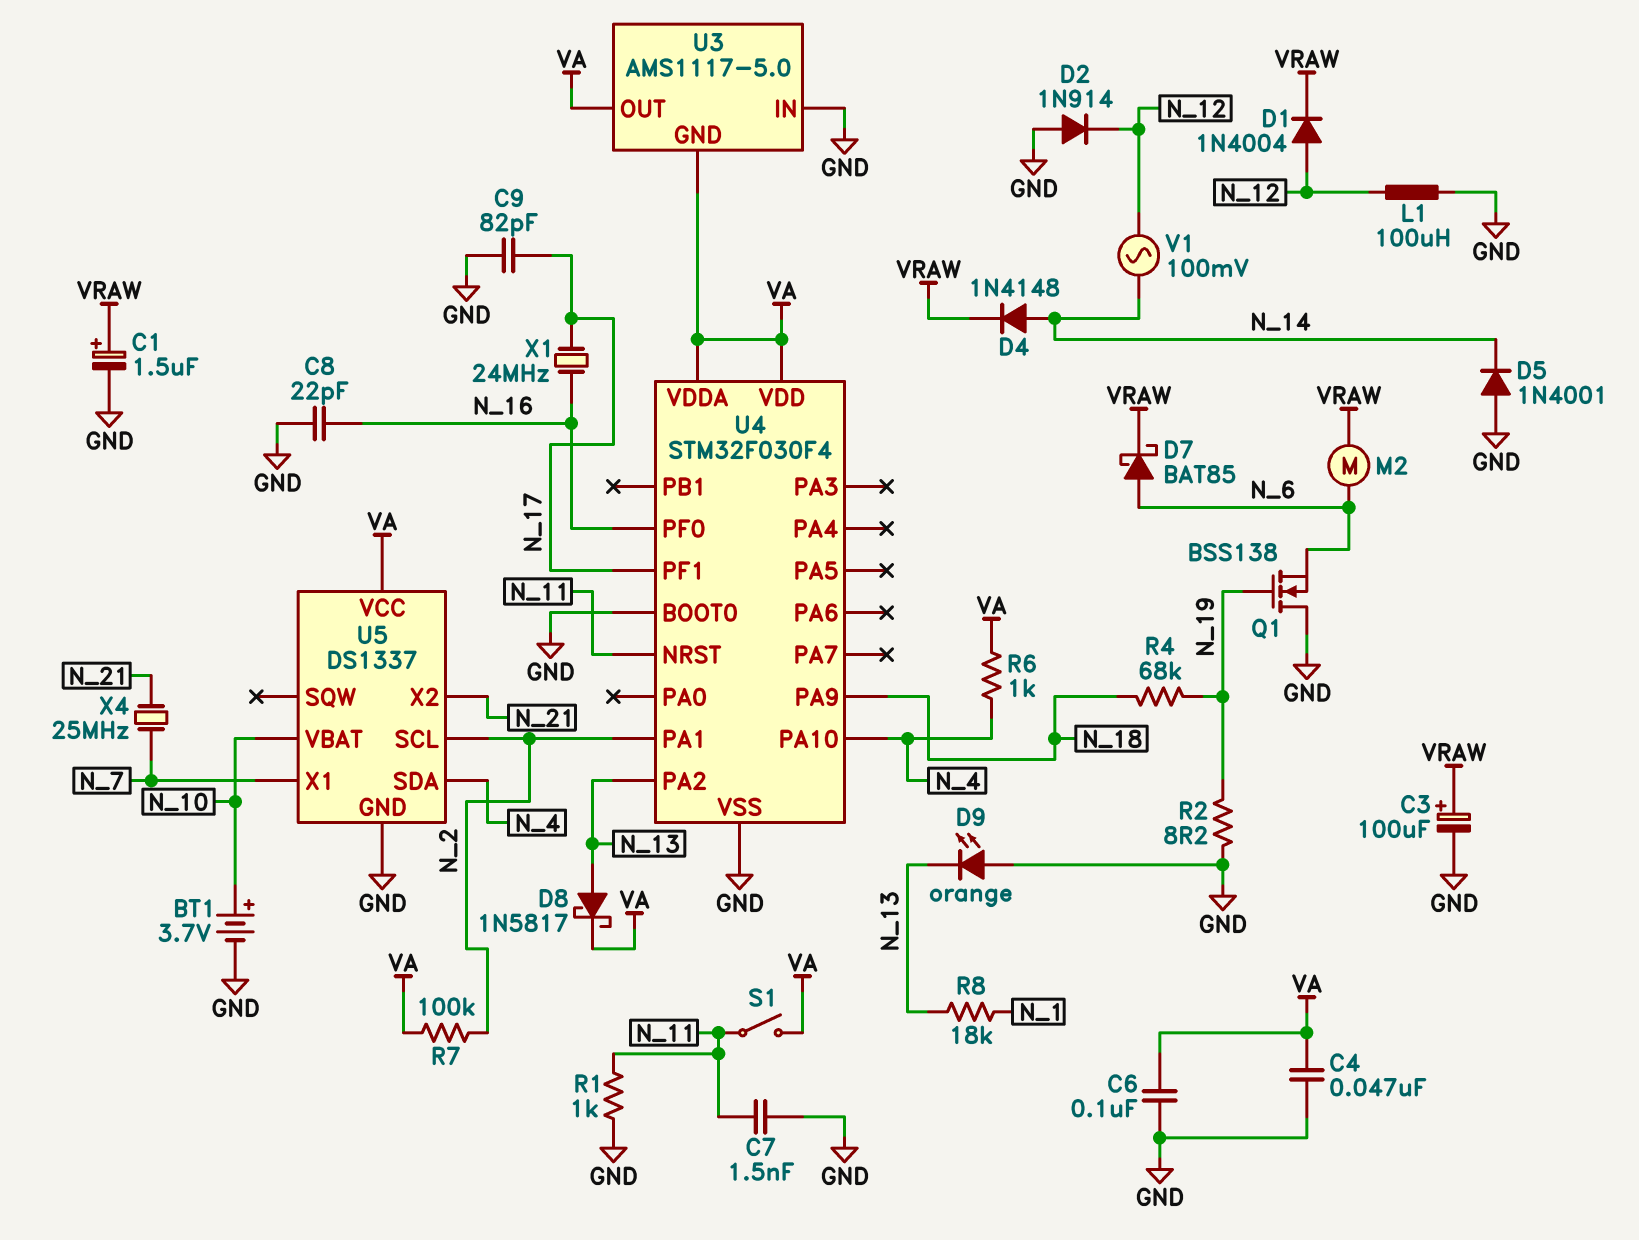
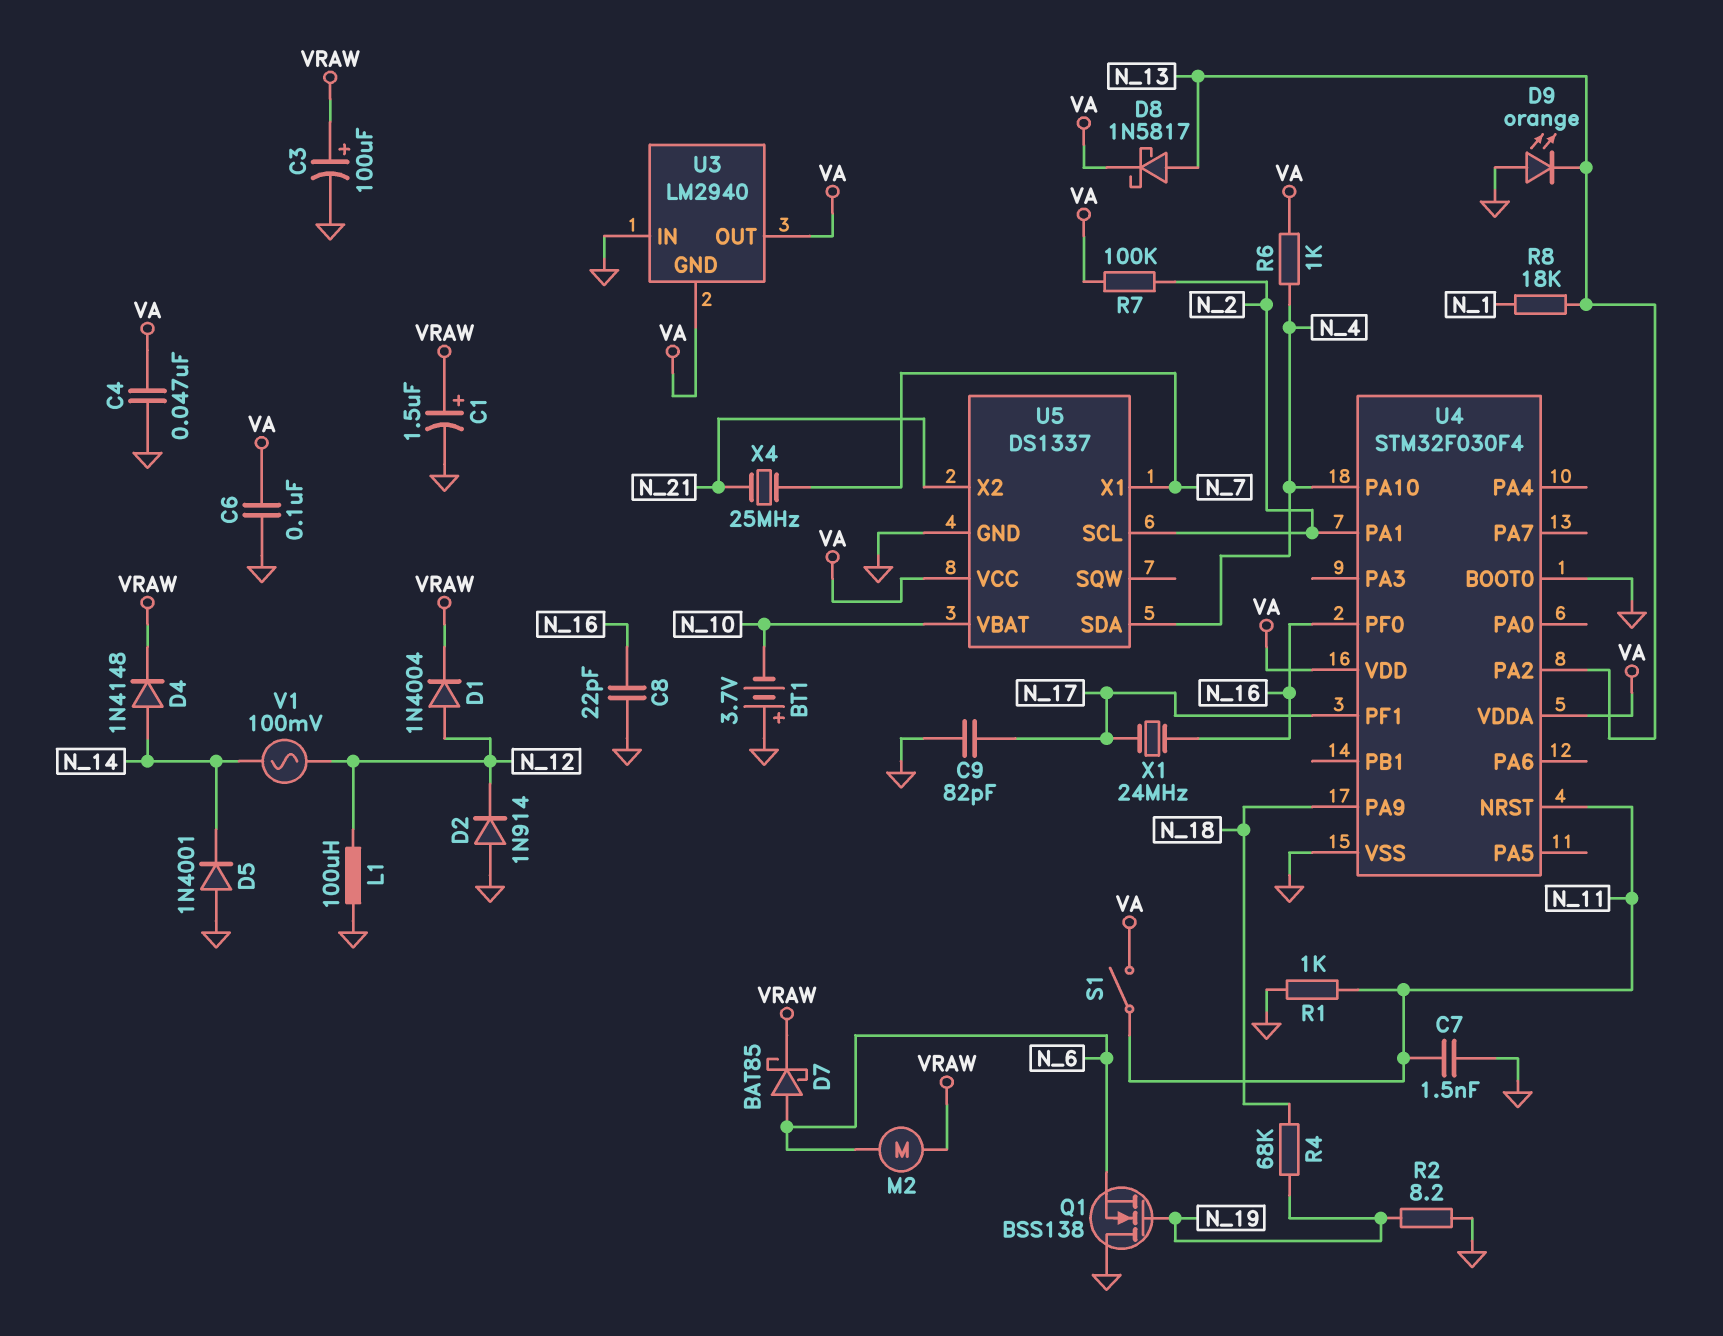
BT1: 3.7V (plus N_10, minus GND) -> 3.7V (plus GND, minus N_10)
U3: AMS1117-5.0 -> LM2940

